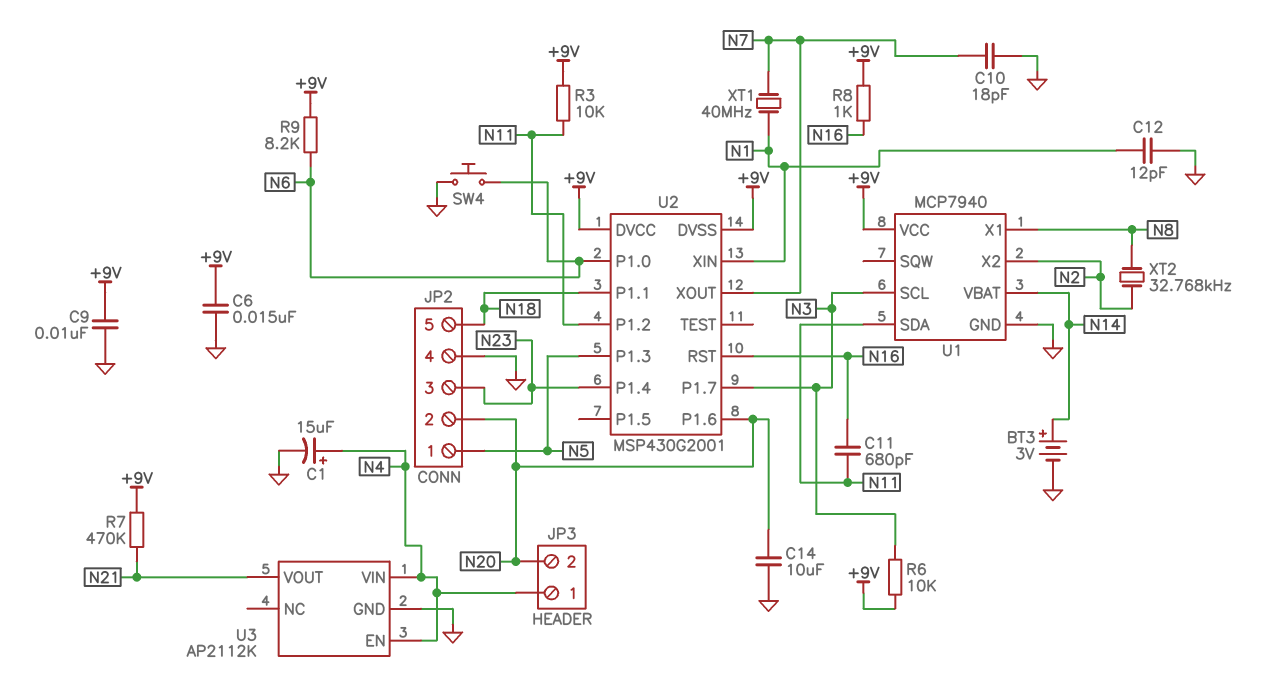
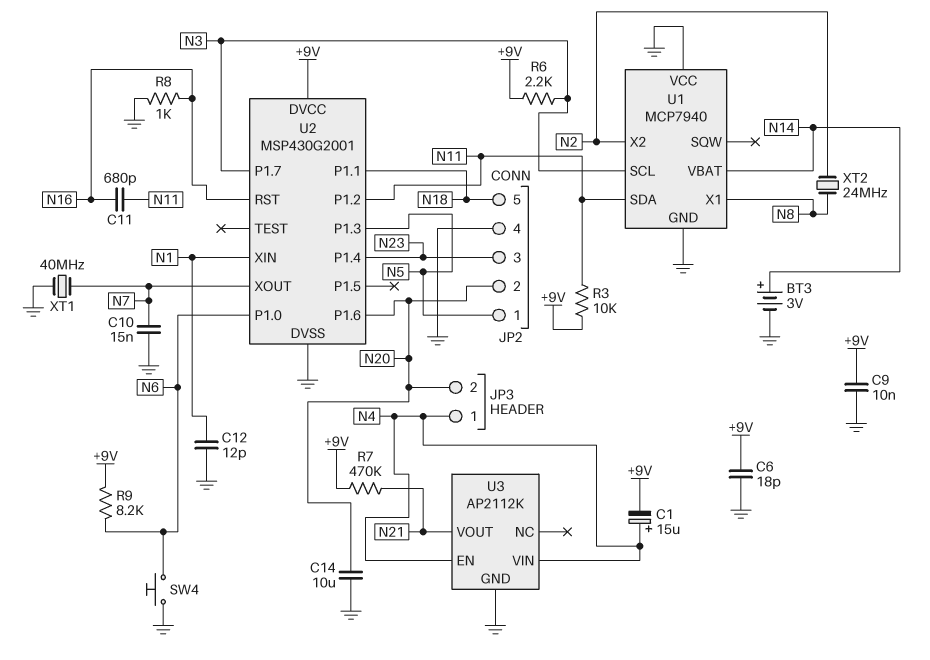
C1: 15uF (plus N4, minus GND) -> 15uF (plus N4, minus +9V)
C6: 15nF (+9V, GND) -> 18pF (+9V, GND)
C10: 18pF (GND, N7) -> 15nF (GND, N7)
R6: 10k (+9V, N3) -> 2.2k (+9V, N3)
R8: 1k (+9V, N16) -> 1k (GND, N16)
U1 pin VCC: +9V -> GND
U2 pin DVSS: +9V -> GND
XT1: 40MHz (N1, N7) -> 40MHz (GND, N7)
XT2: 32.768kHz (N2, N8) -> 24MHz (N2, N8)

